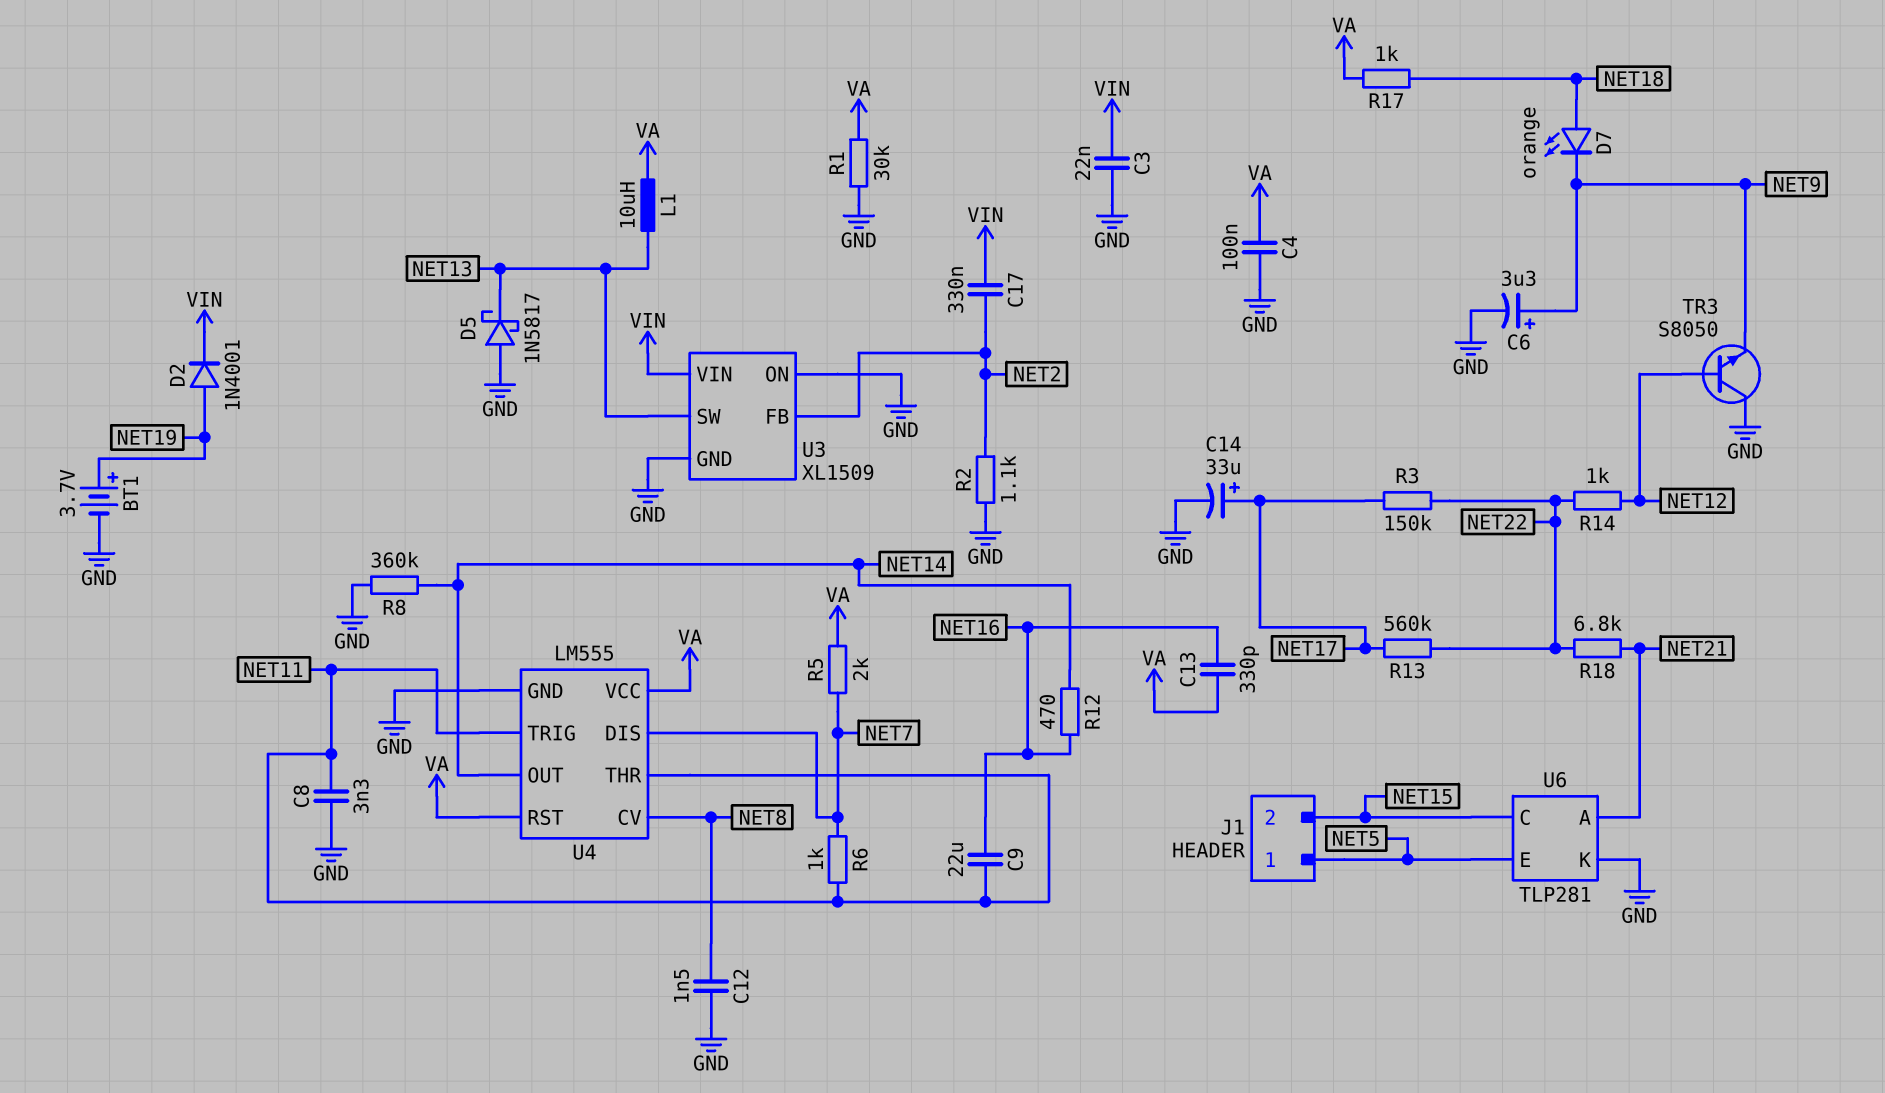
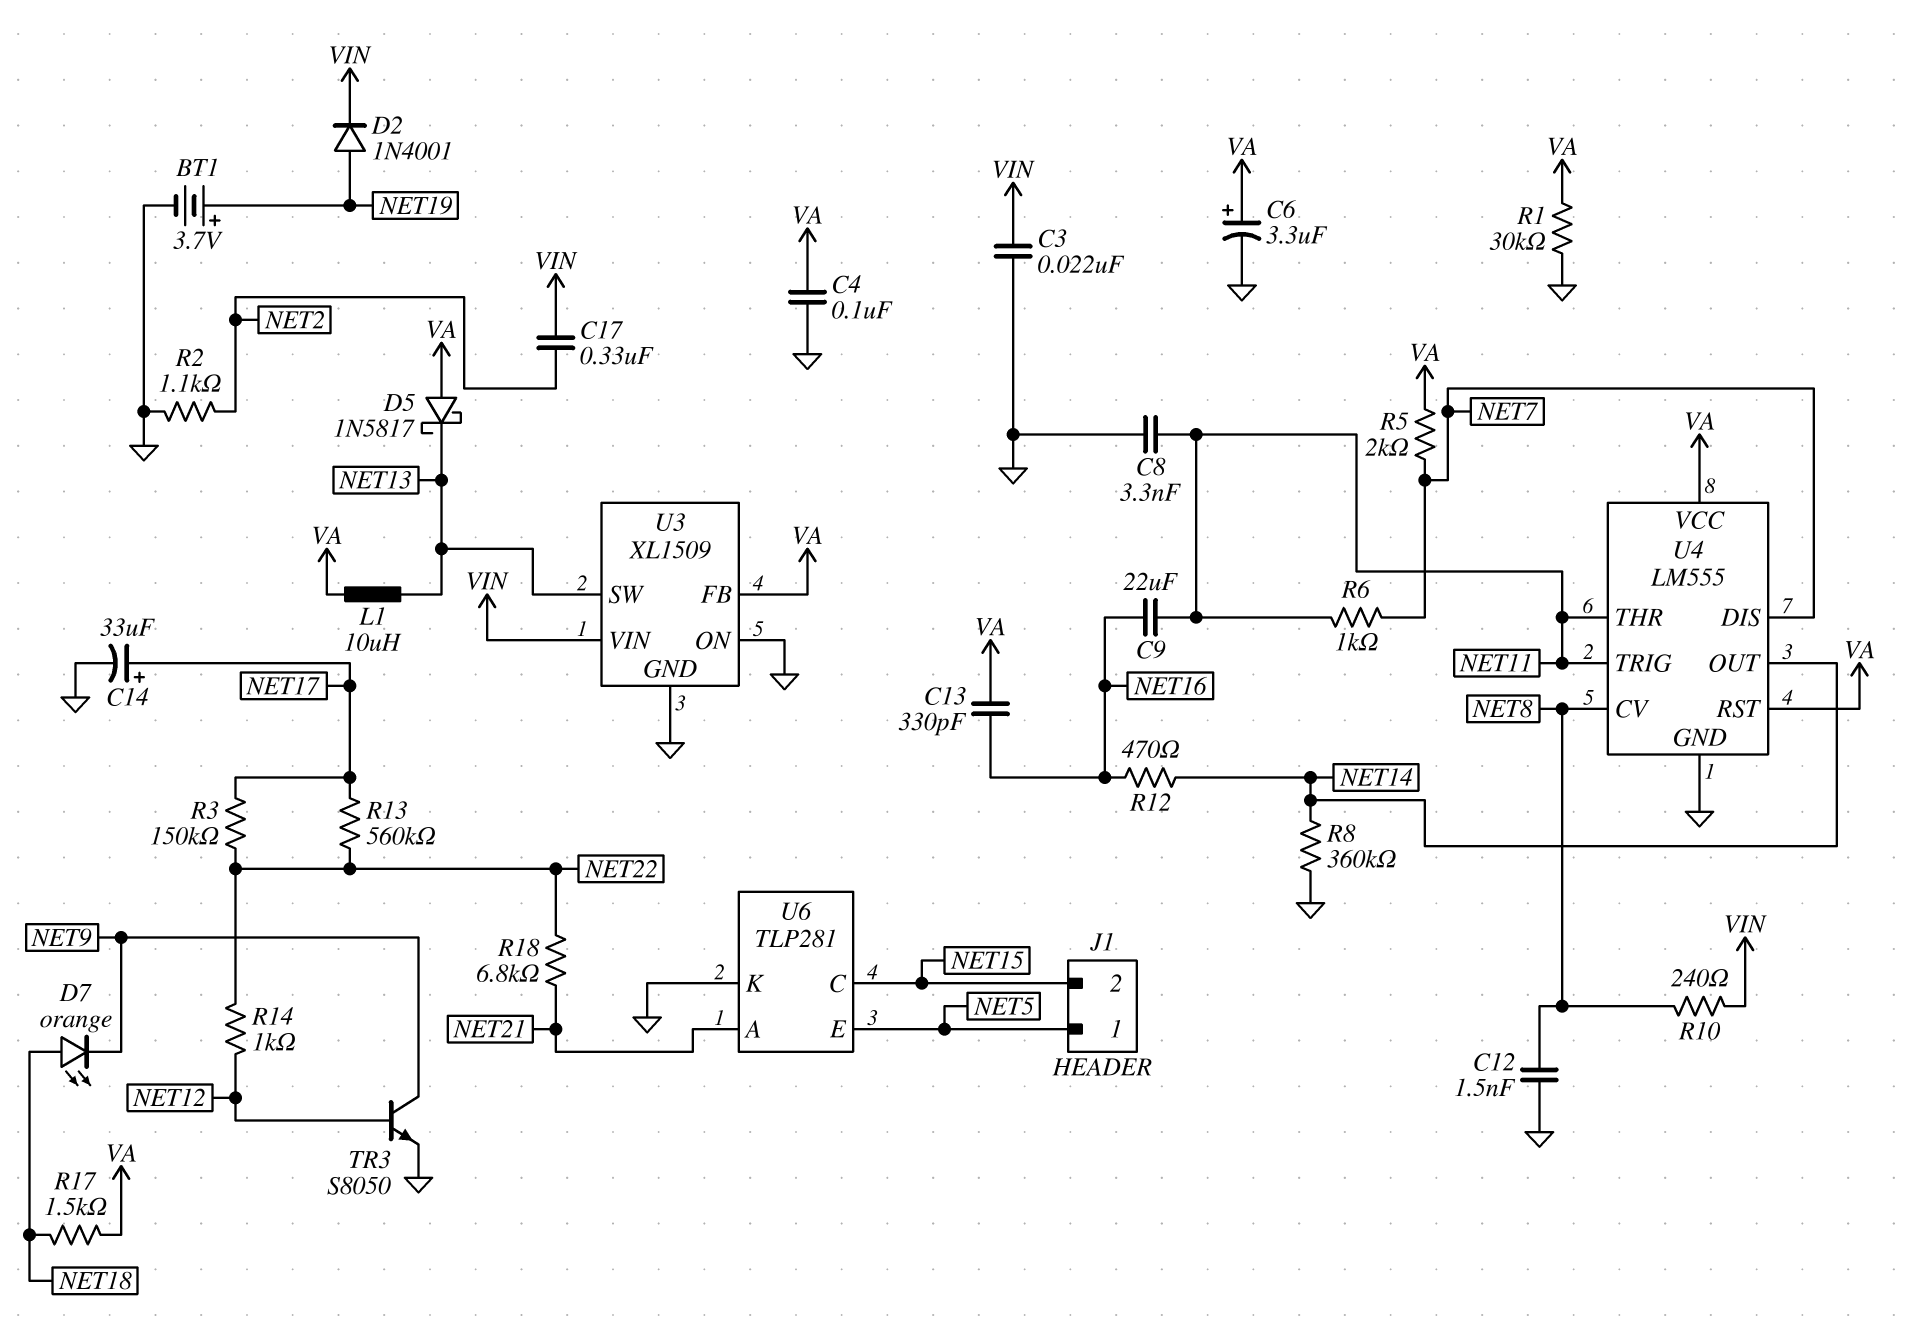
C6: 3.3uF (plus NET9, minus GND) -> 3.3uF (plus VA, minus GND)
D5: schottky 1N5817 (A GND, K NET13) -> schottky 1N5817 (A VA, K NET13)
R10: none -> 240 (NET8, VIN)
R17: 1k (NET18, VA) -> 1.5k (NET18, VA)
TR3: NPN S8050 (B NET12, C GND, E NET9) -> NPN S8050 (B NET12, C NET9, E GND)
U3 pin FB: NET2 -> VA

